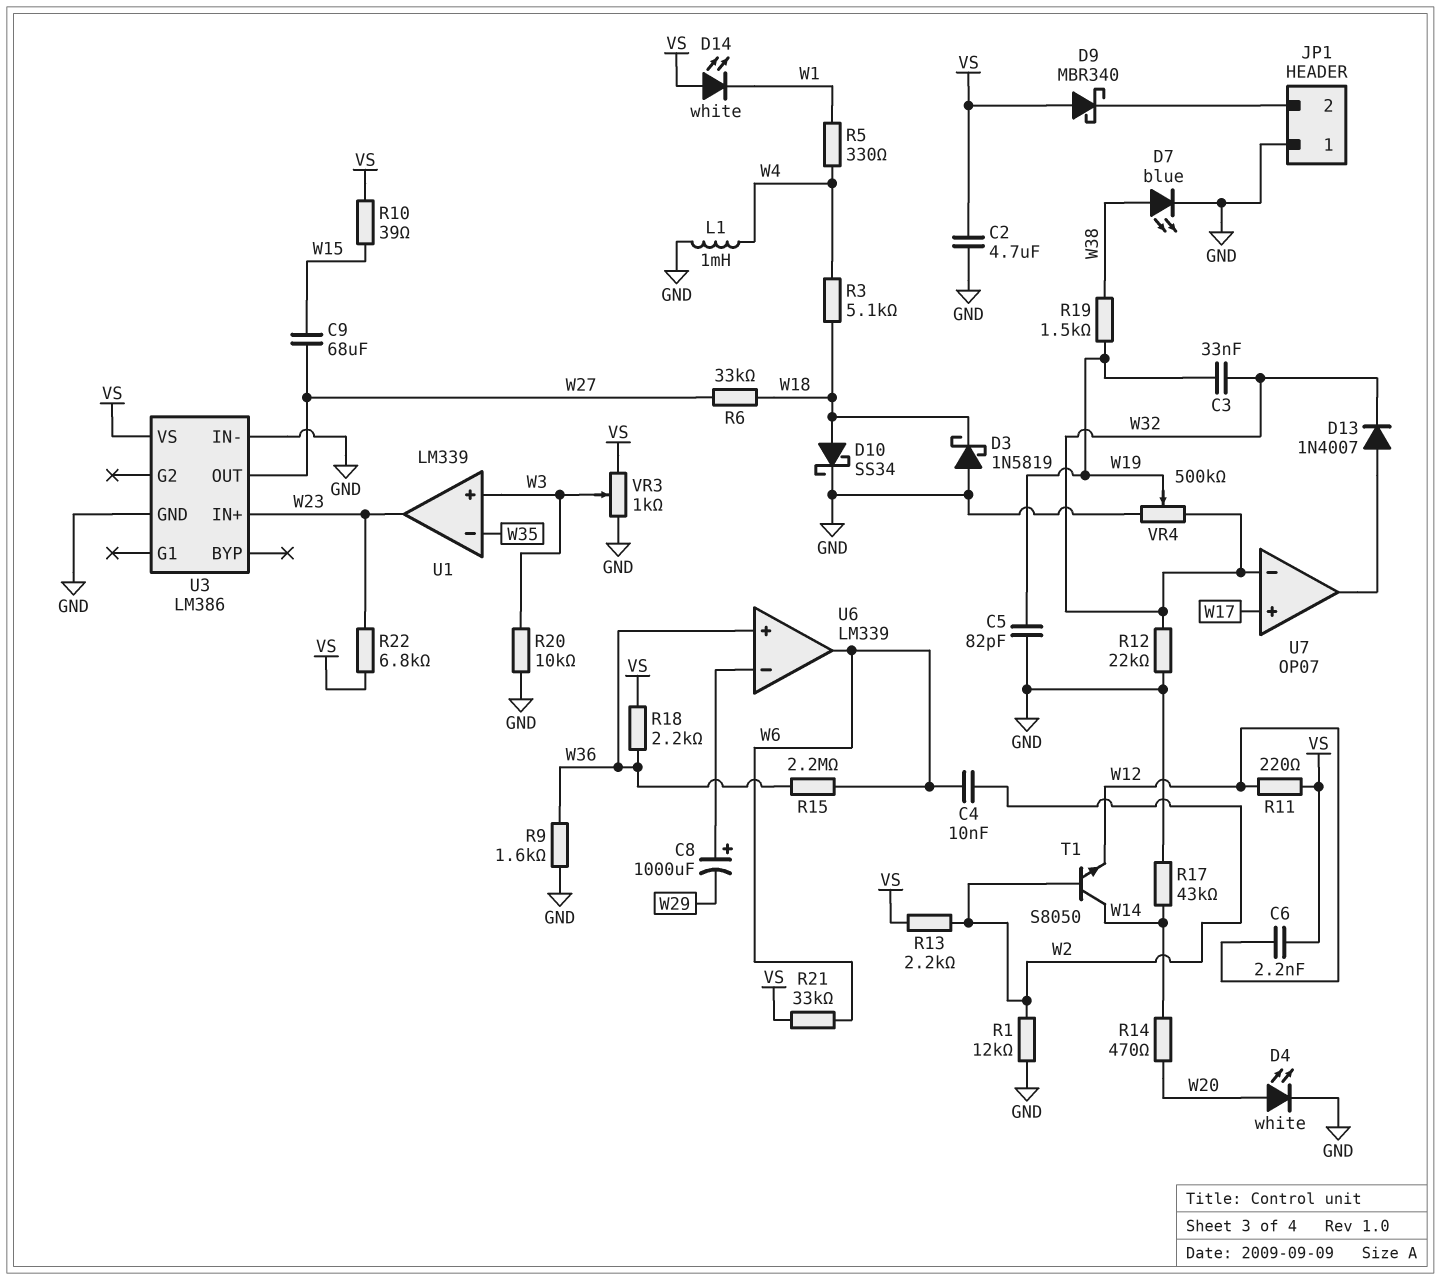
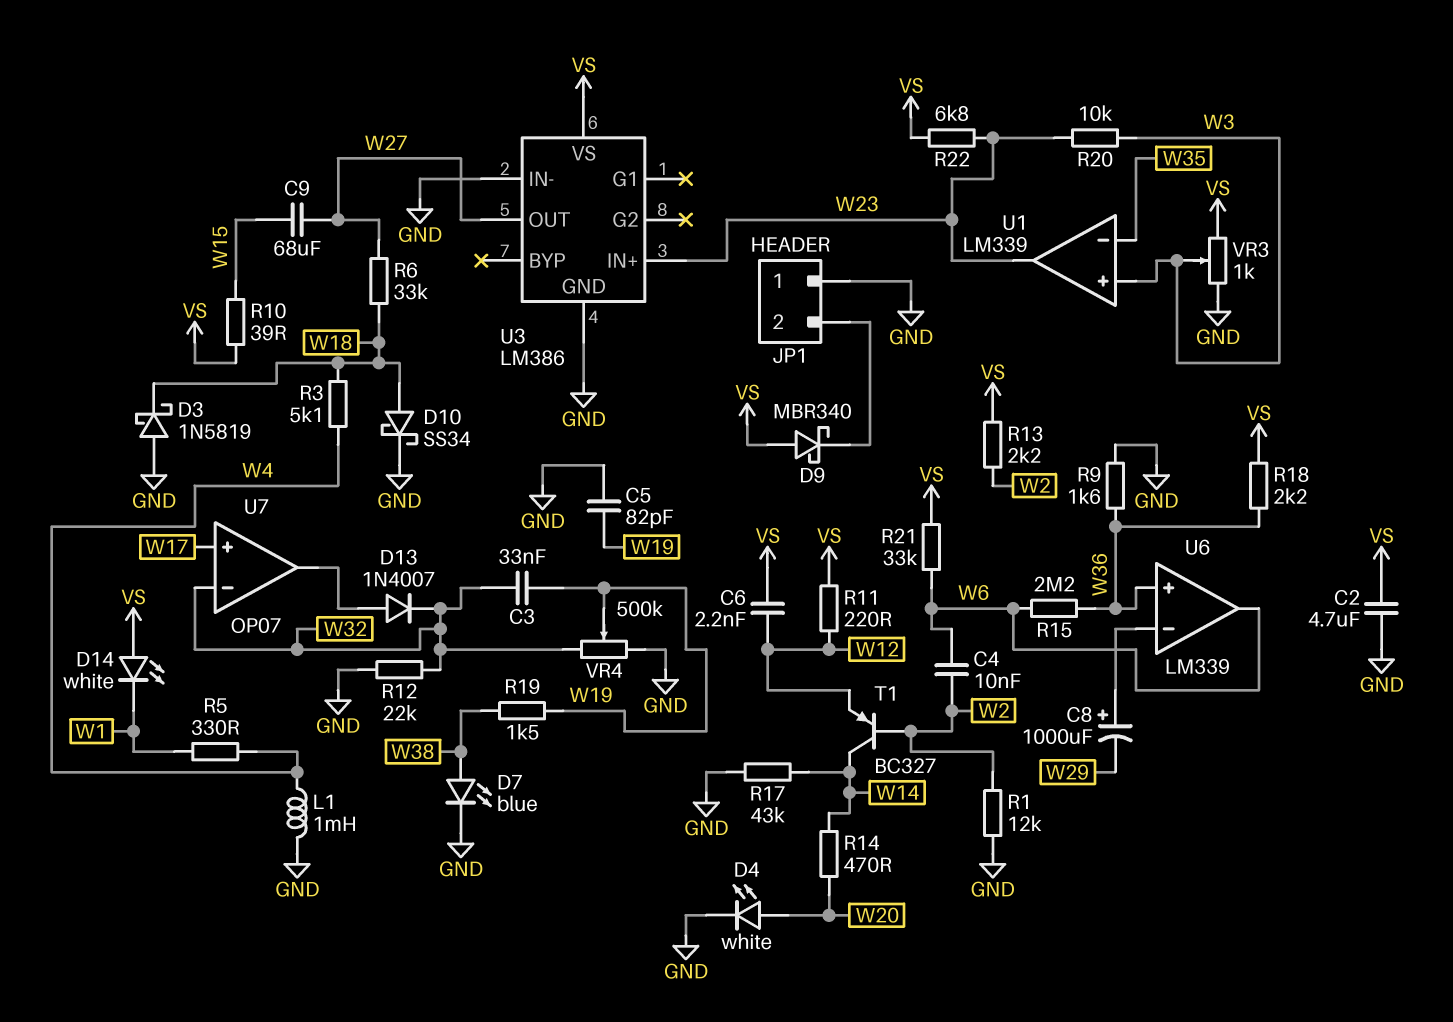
R20: 10k (GND, W3) -> 10k (W3, W23)
T1: NPN S8050 (B W2, C W14, E W12) -> PNP BC327 (B W2, C W14, E W12)

